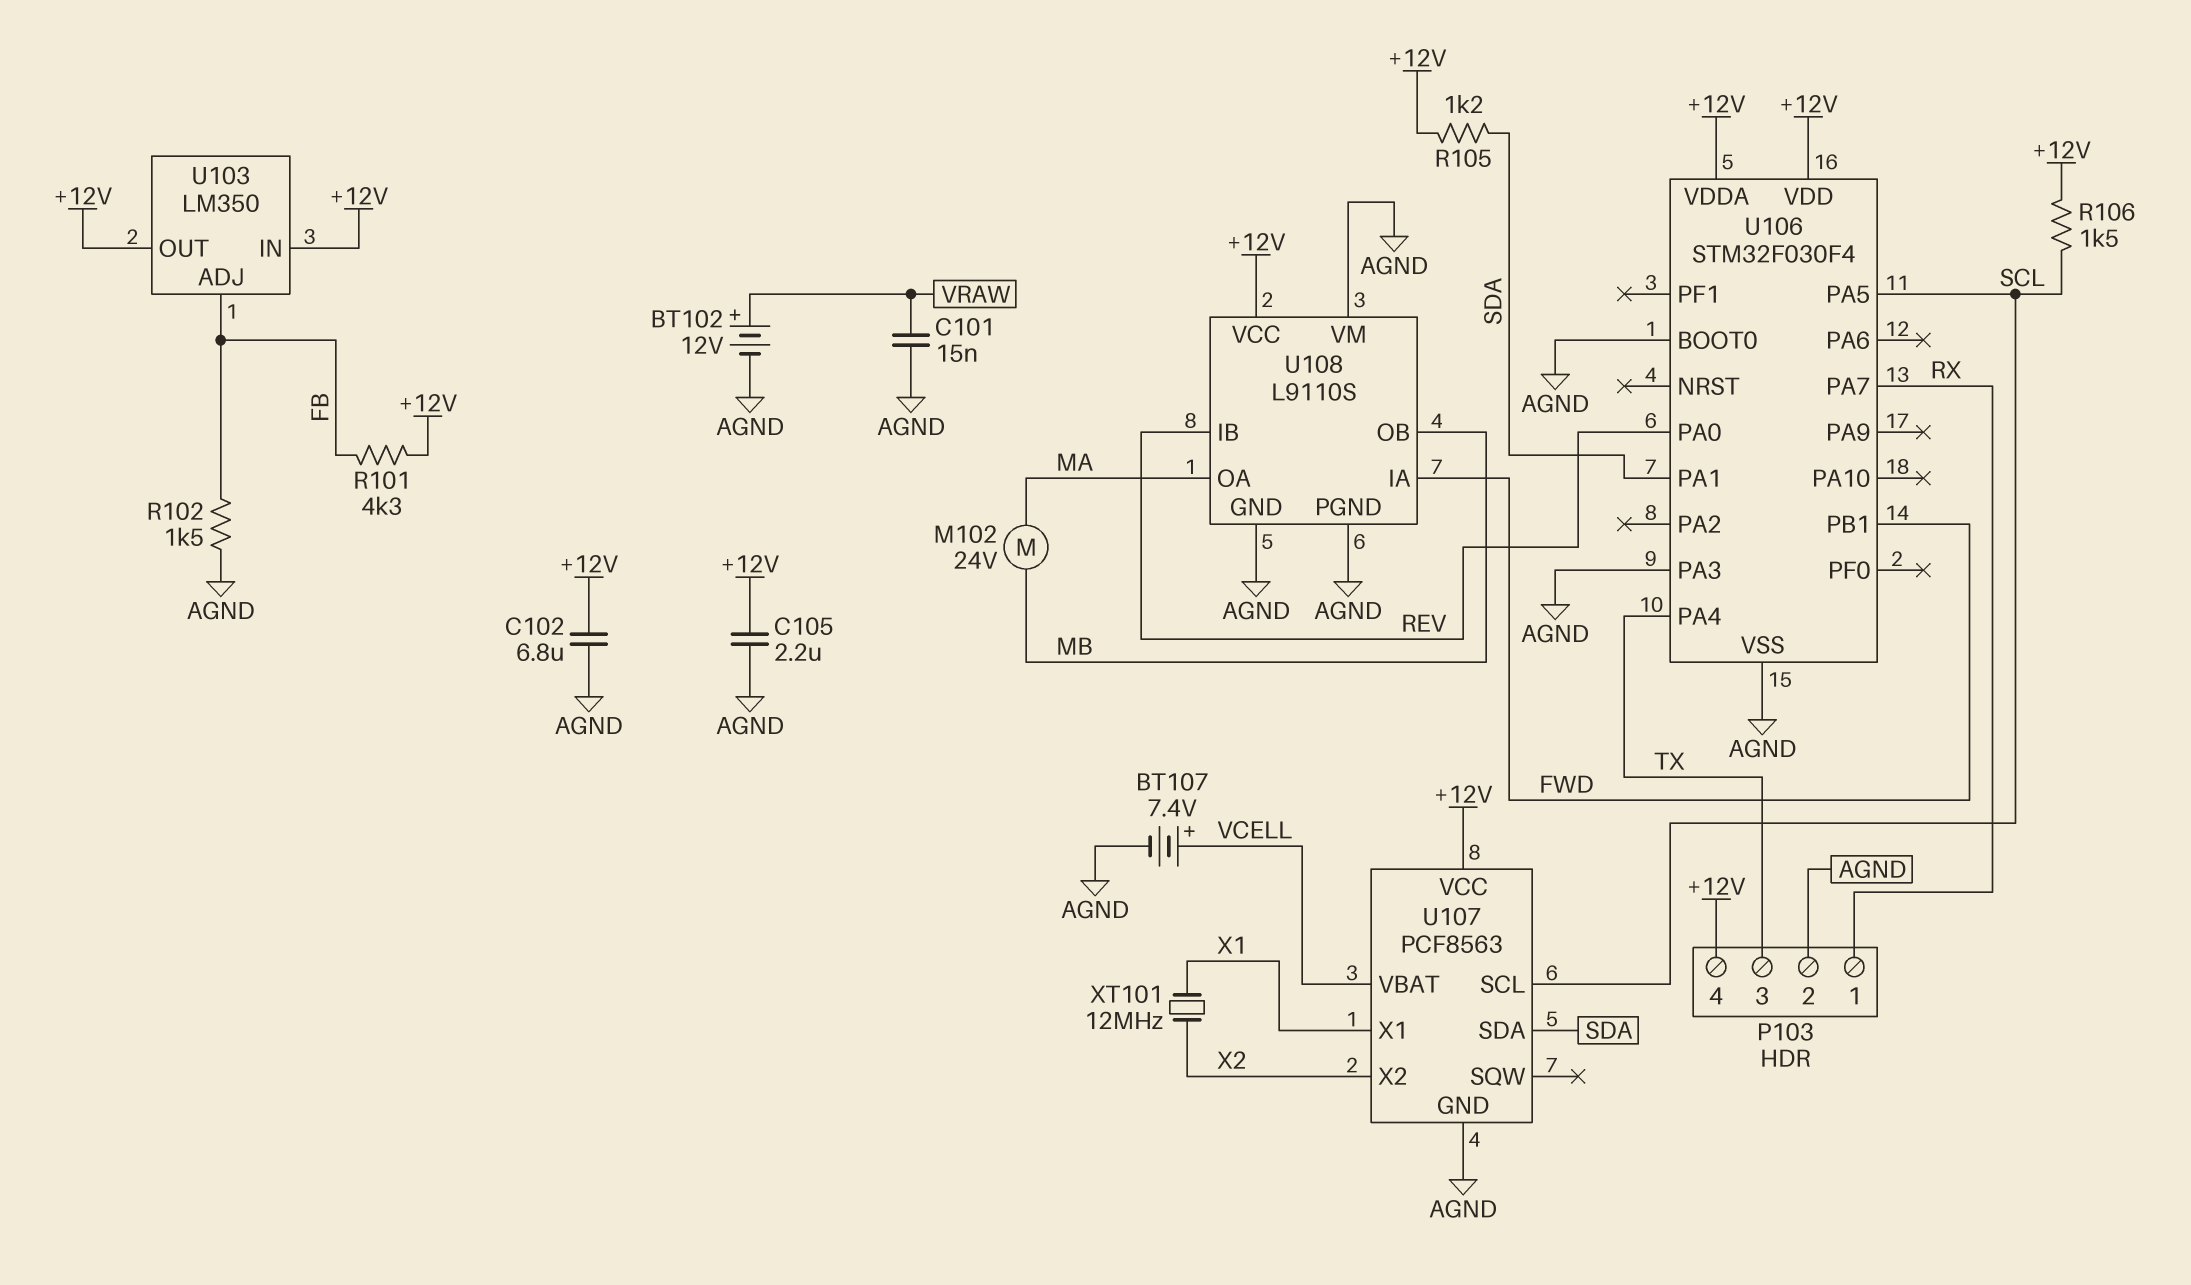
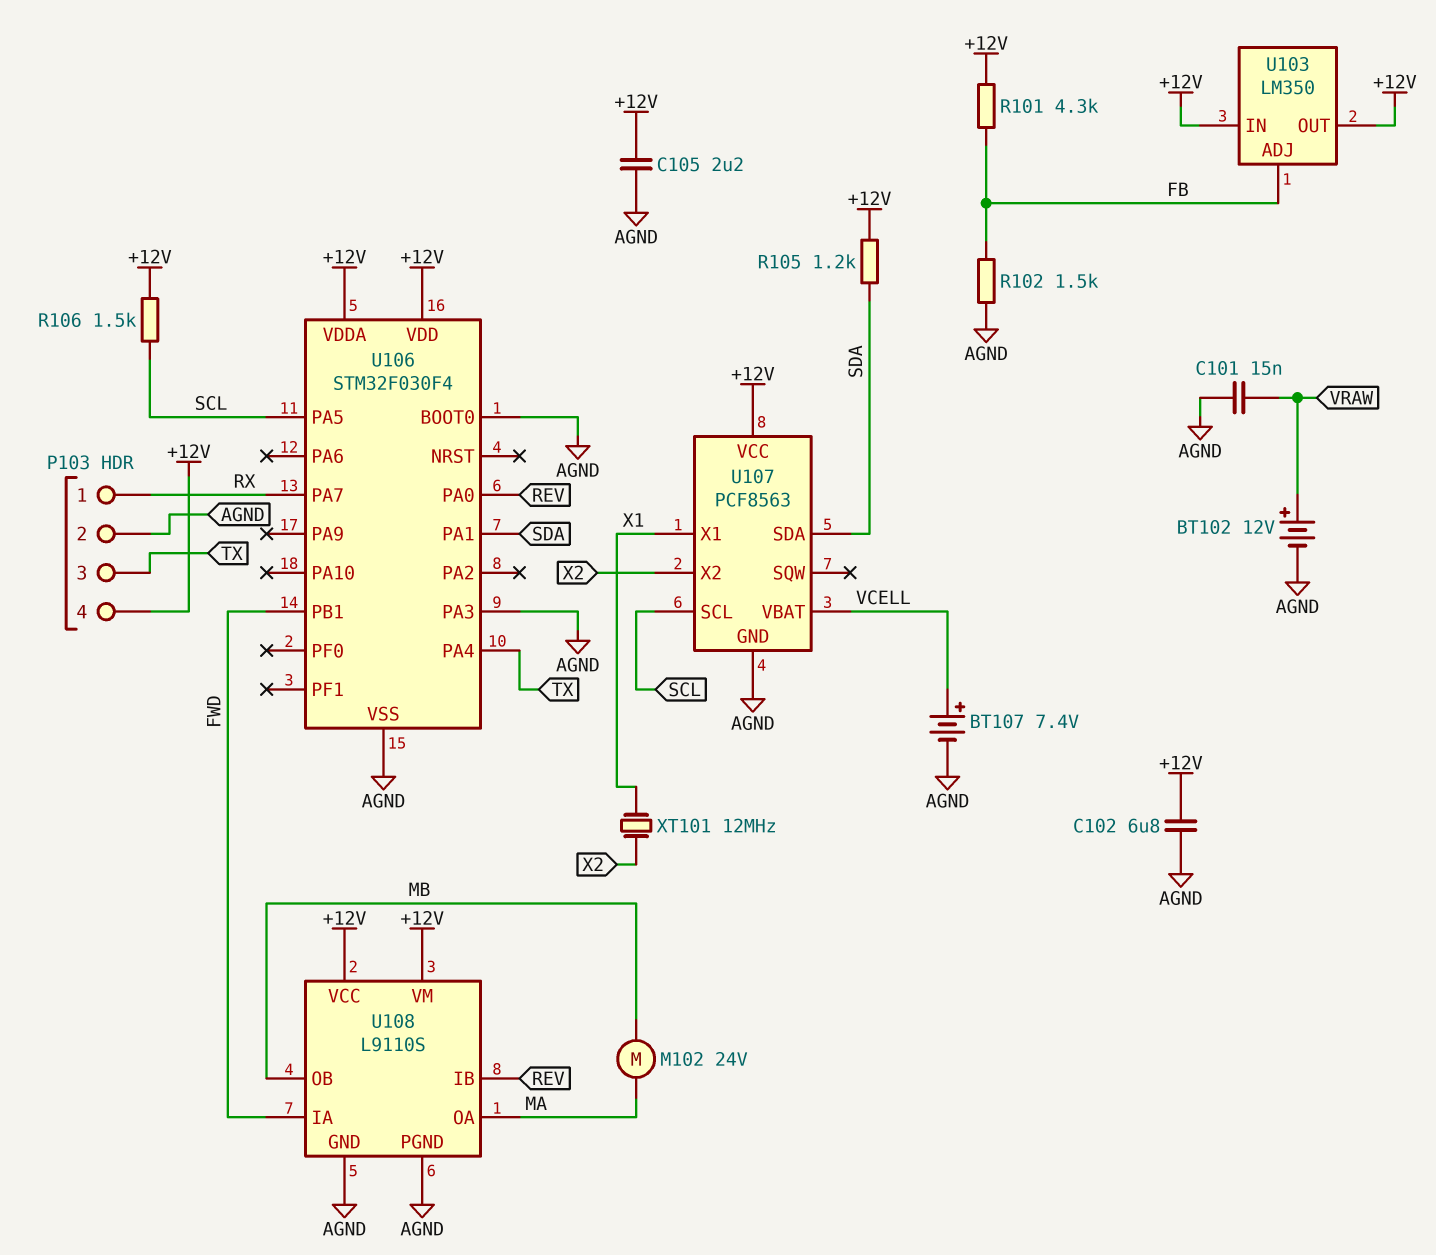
U108 pin VM: AGND -> +12V

